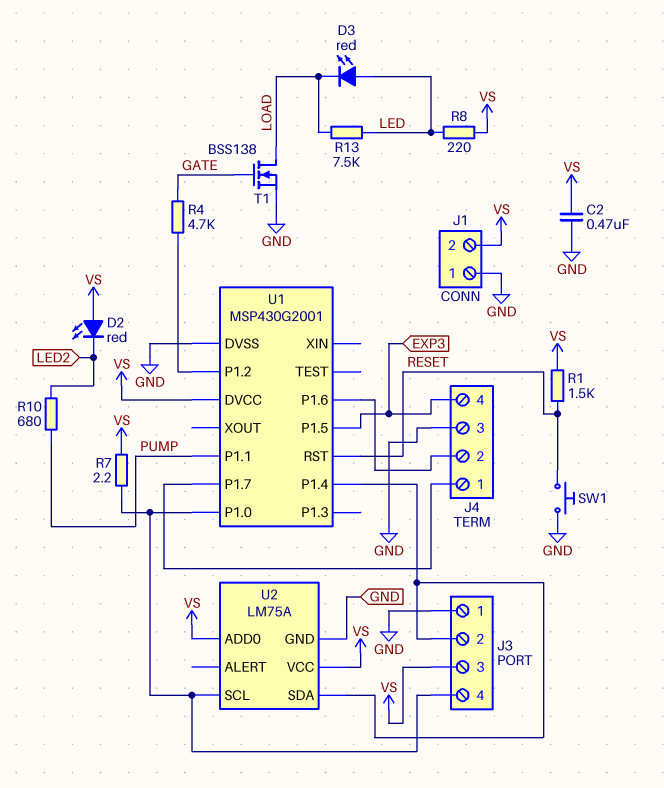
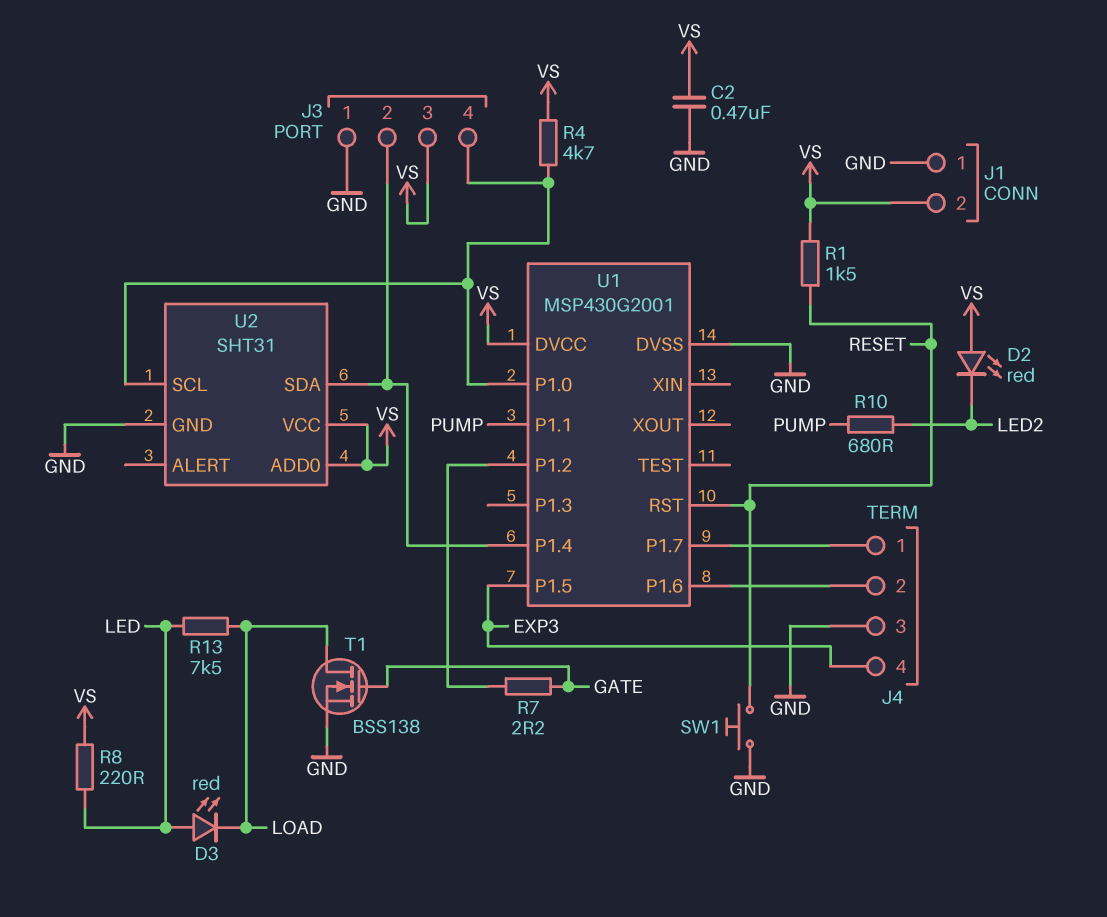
R4: 4.7k (GATE, U1/P1.2) -> 4.7k (J3/4, VS)
R7: 2.2 (J3/4, VS) -> 2.2 (GATE, U1/P1.2)
U2: LM75A -> SHT31

